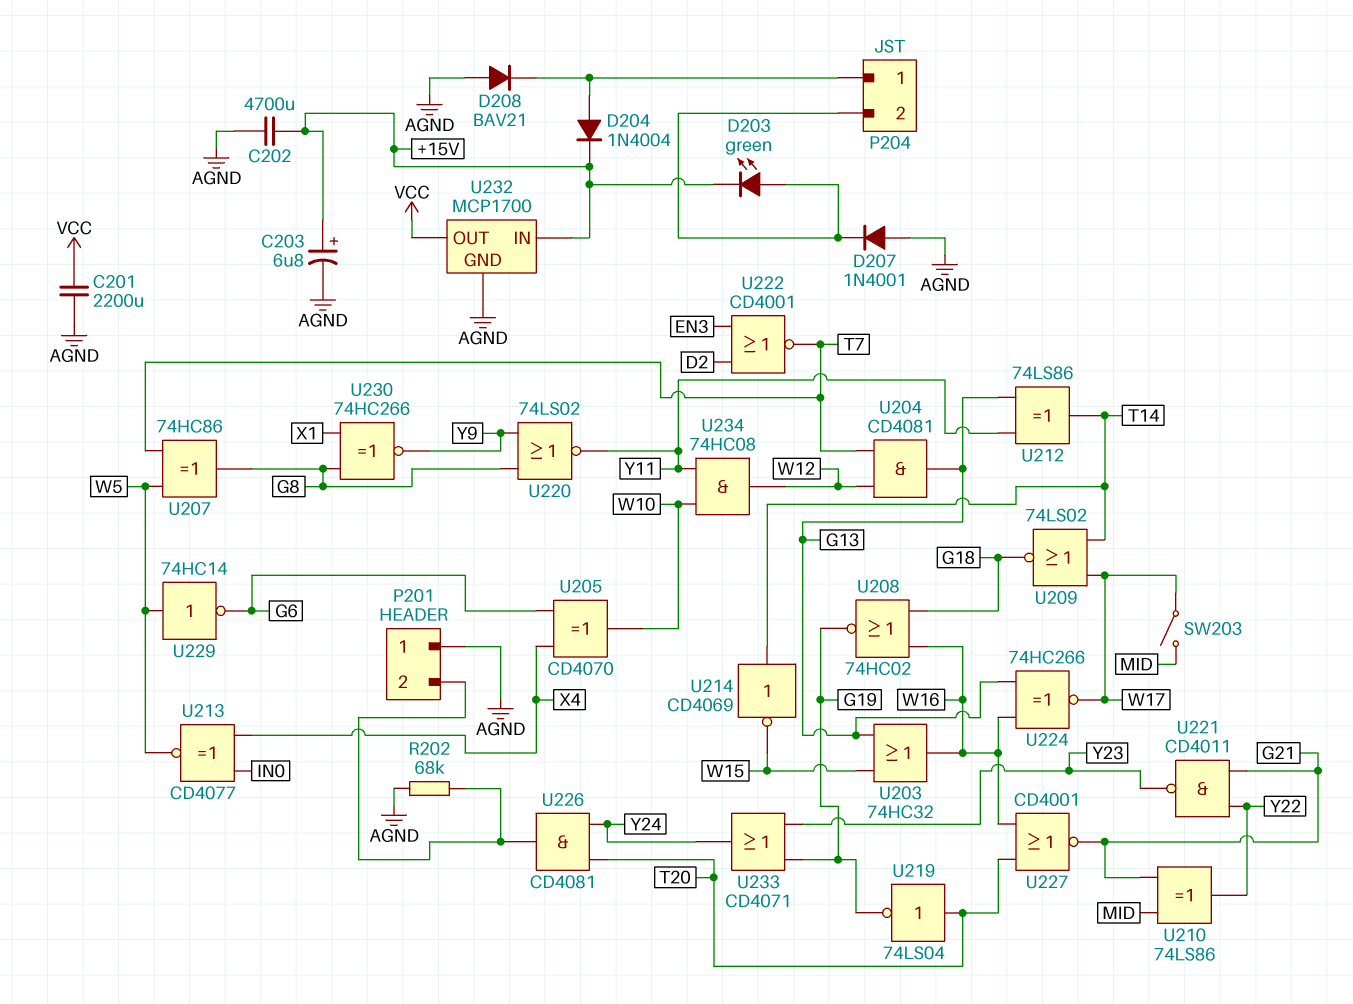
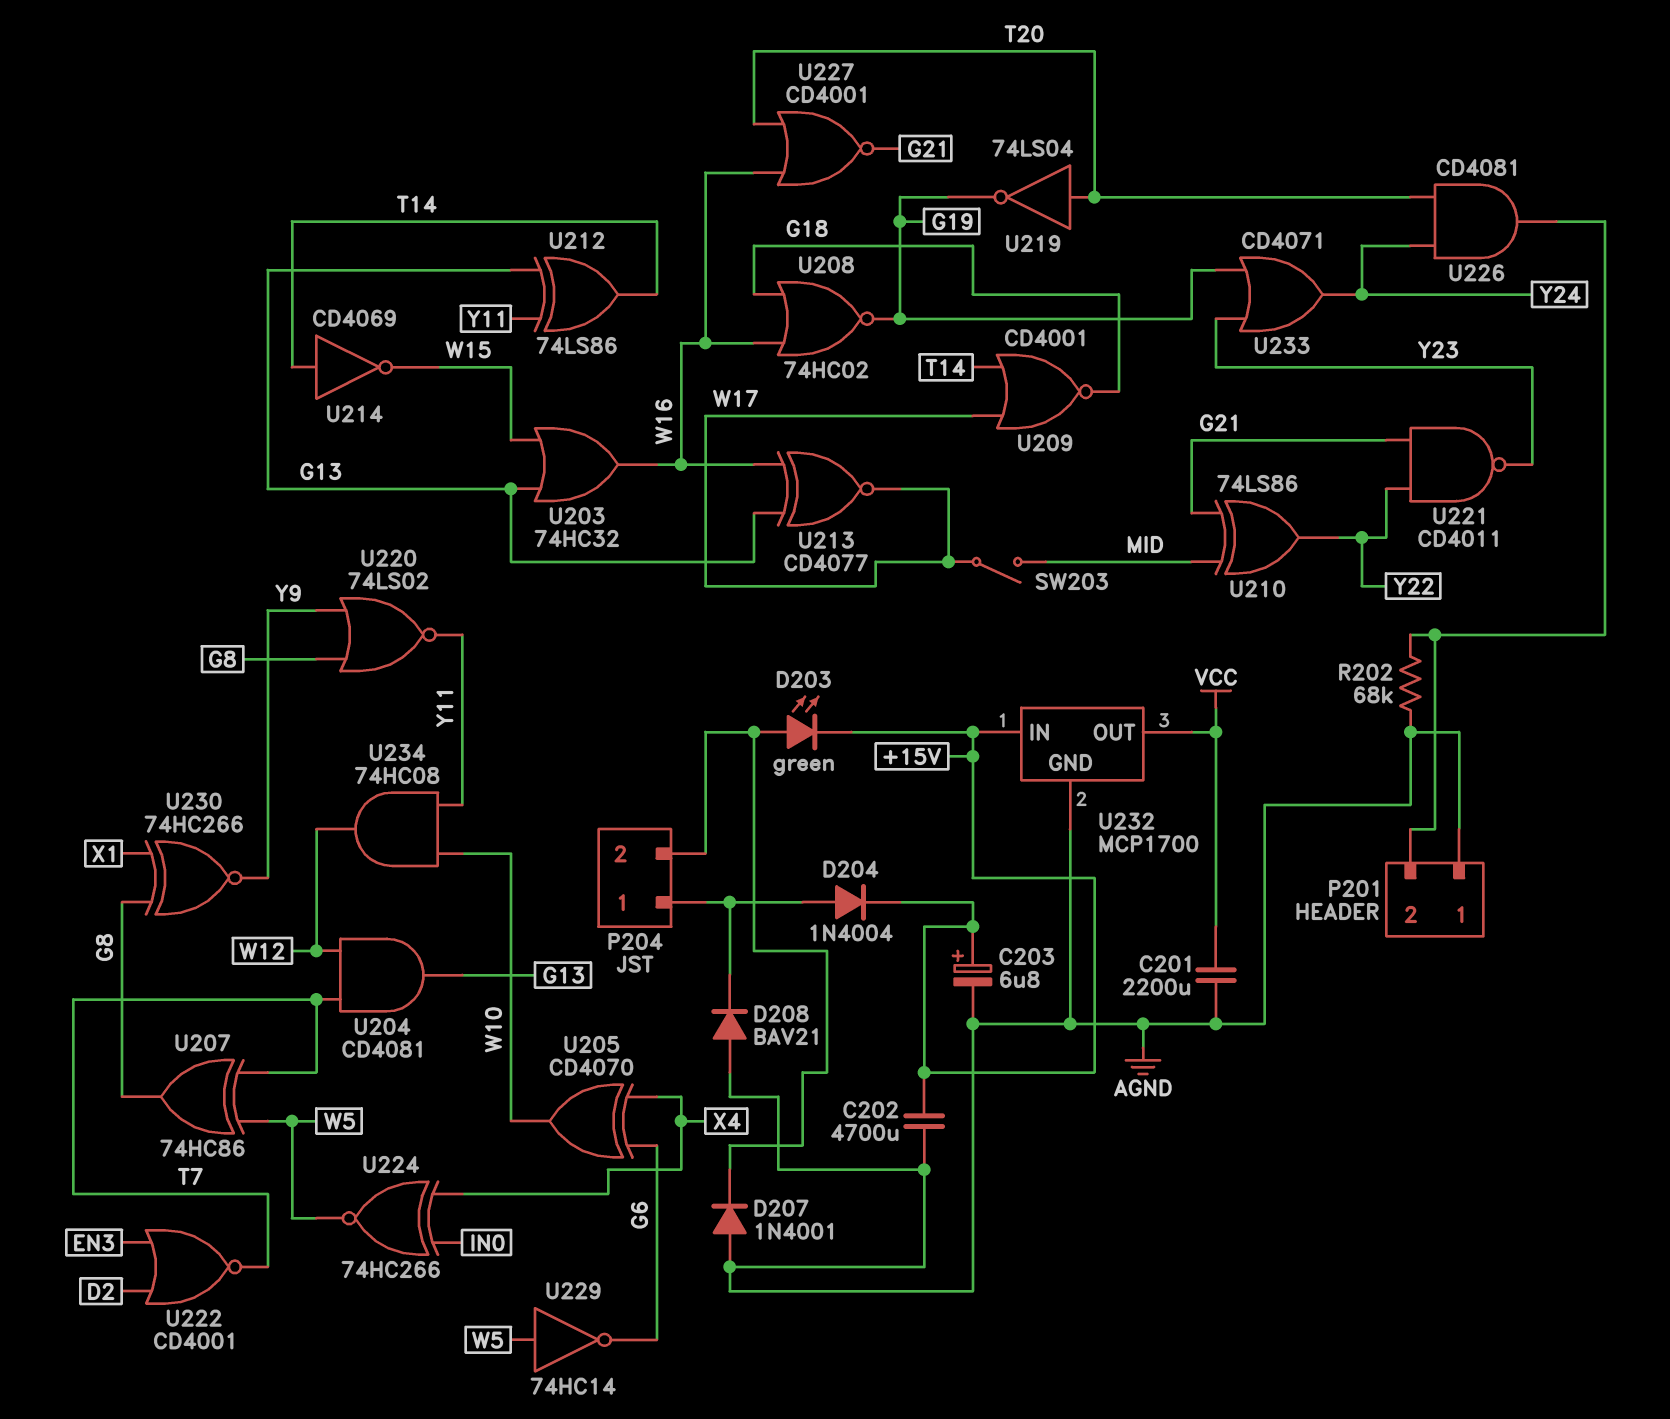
U209: NOR 74LS02 (in T14, in W17, out G18) -> NOR CD4001 (in T14, in W17, out G18)
U213: XNOR CD4077 (in IN0, in X4, out W5) -> XNOR CD4077 (in G13, in W16, out W17)
U224: XNOR 74HC266 (in G13, in W16, out W17) -> XNOR 74HC266 (in IN0, in X4, out W5)

